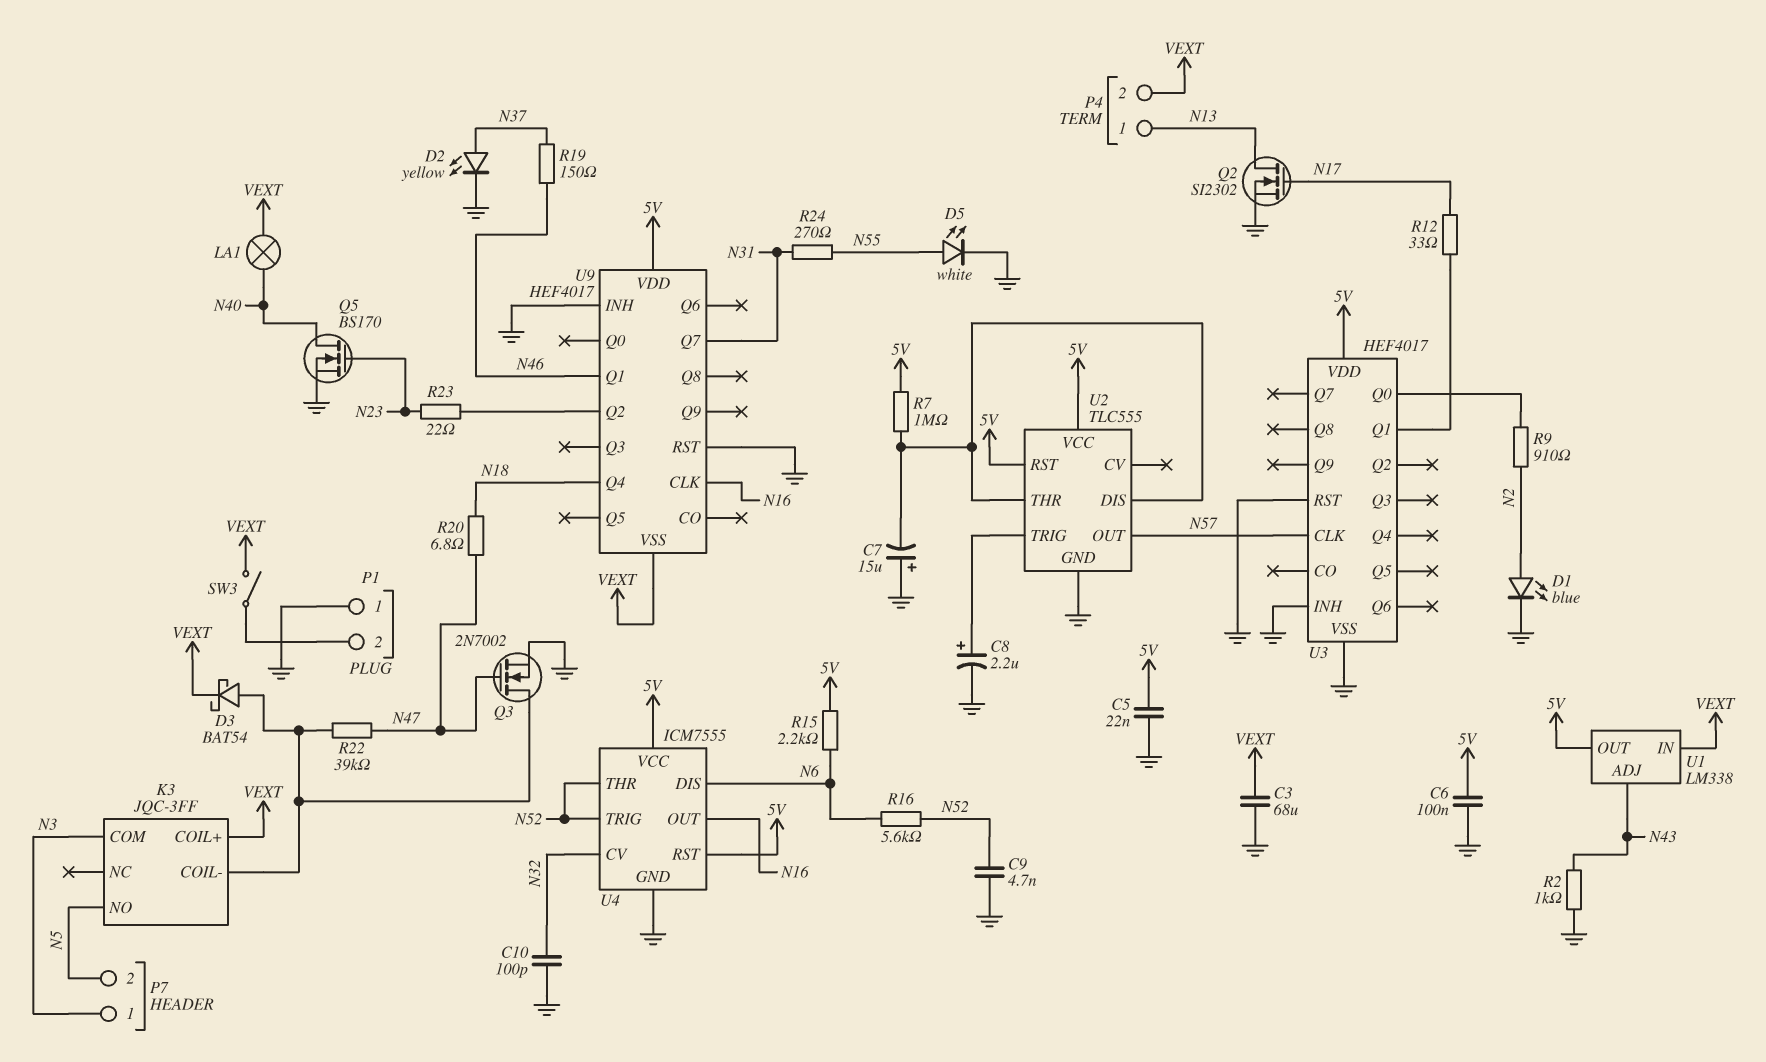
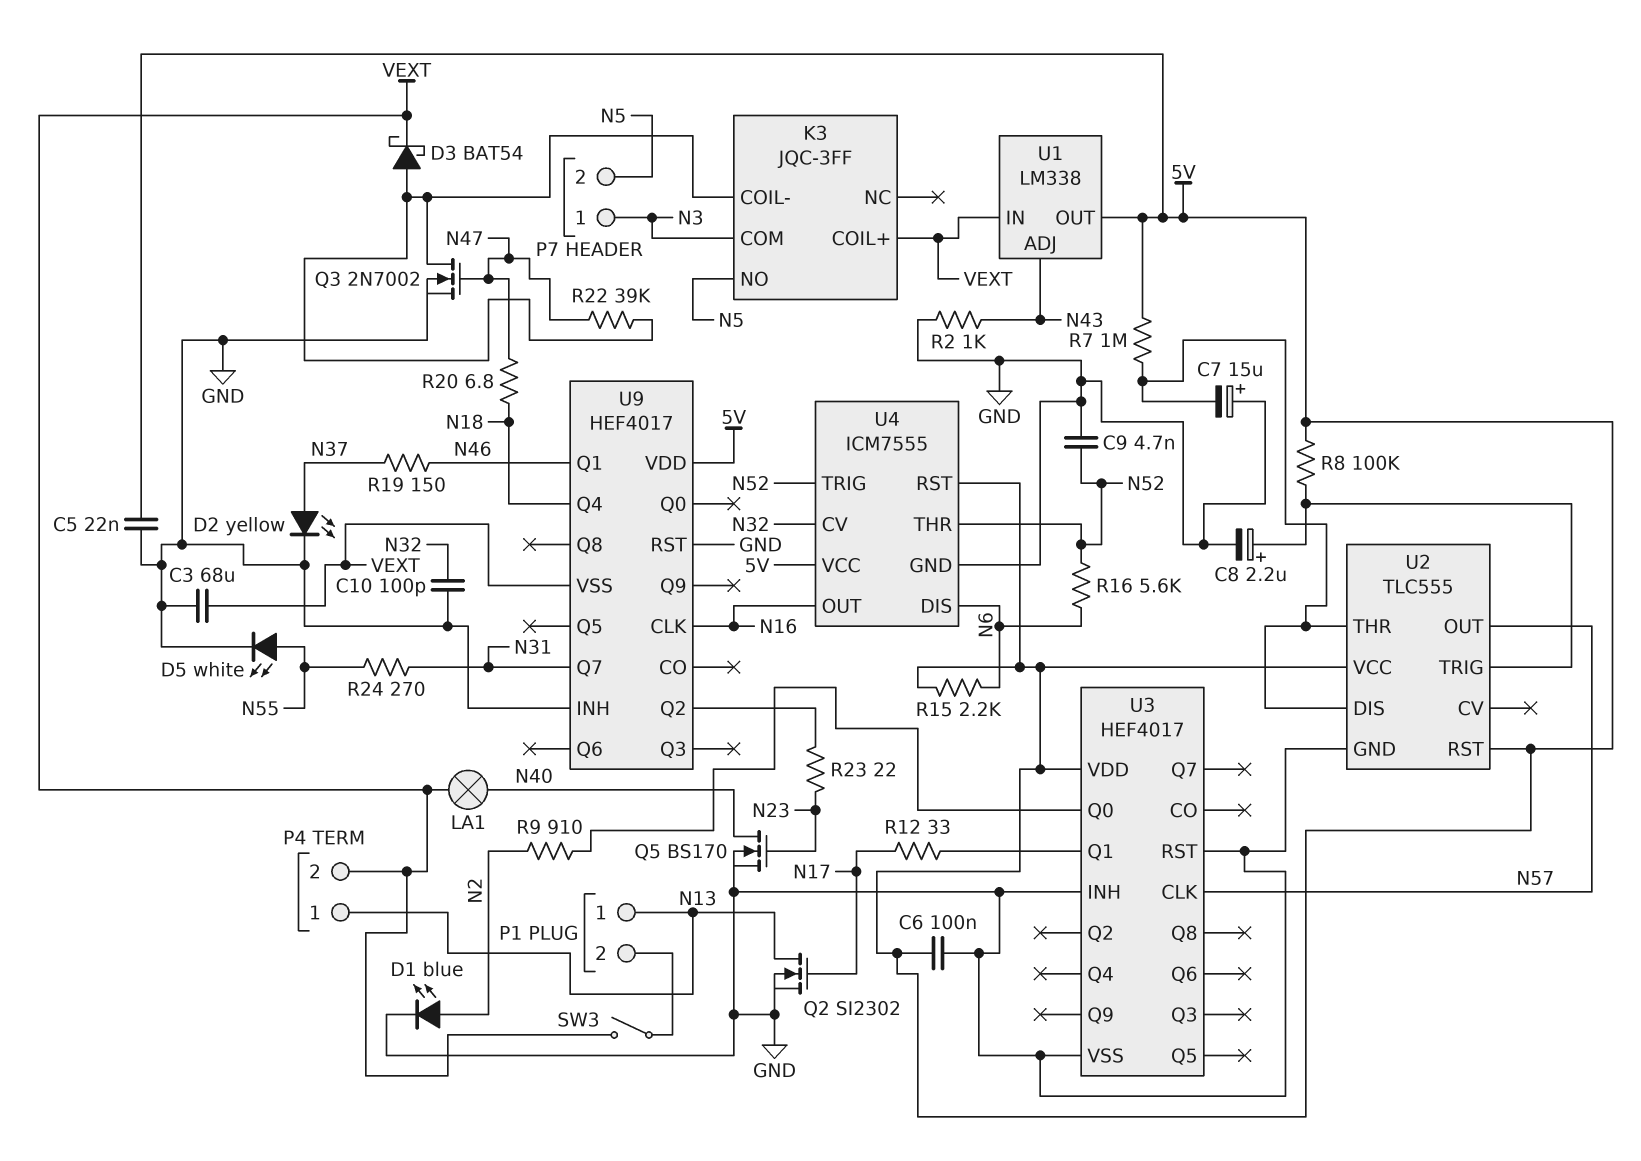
P1 pin 1: GND -> N13
R8: none -> 100k (5V, U2/TRIG)

